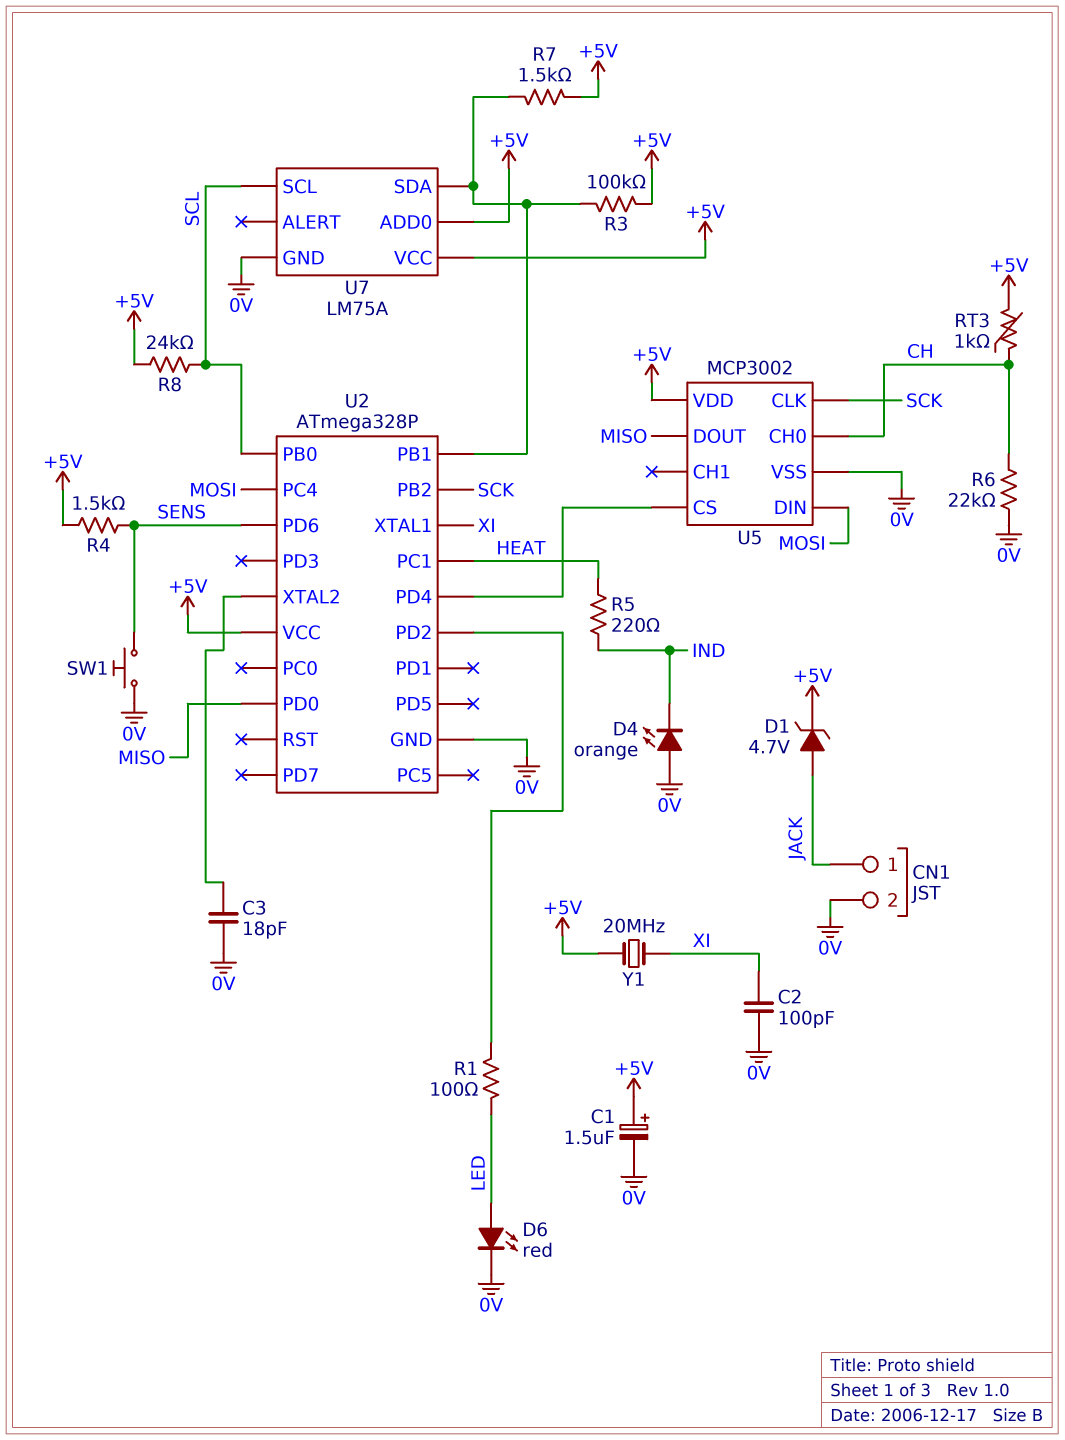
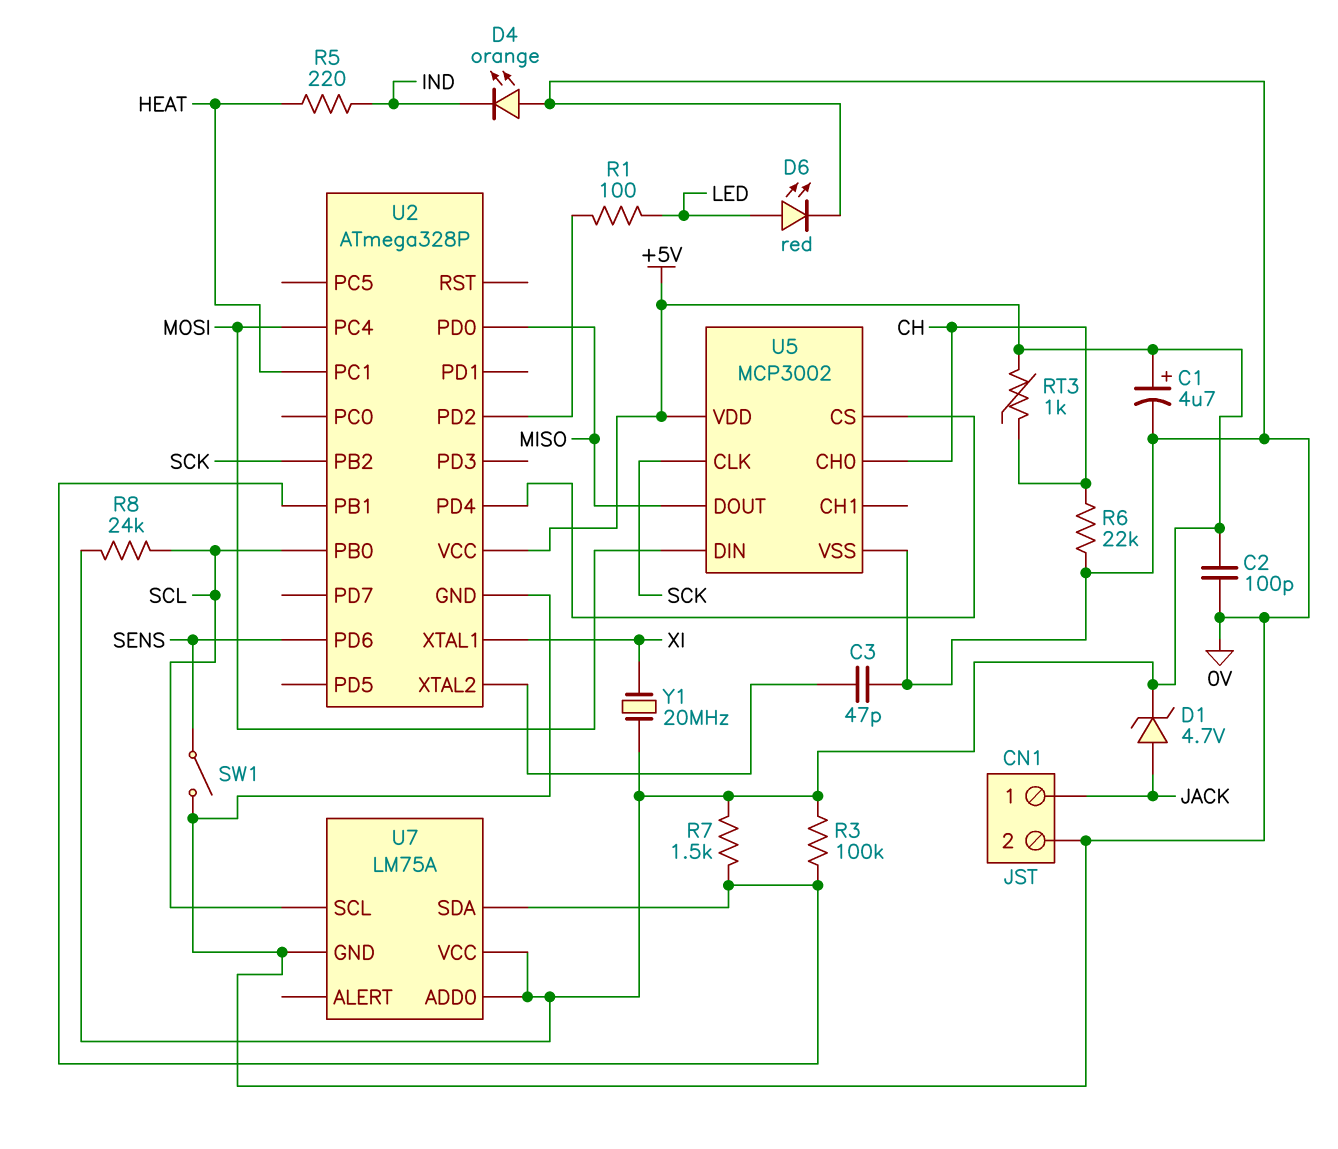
C1: 1.5uF (plus +5V, minus 0V) -> 4.7uF (plus +5V, minus 0V)
C2: 100pF (0V, XI) -> 100pF (+5V, 0V)
C3: 18pF (0V, U2/XTAL2) -> 47pF (0V, U2/XTAL2)
R4: 1.5k (+5V, SENS) -> none
SW1: button (0V, SENS) -> switch (0V, SENS)

